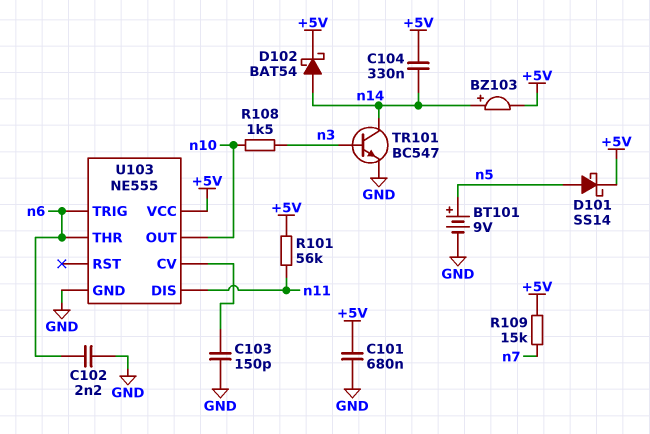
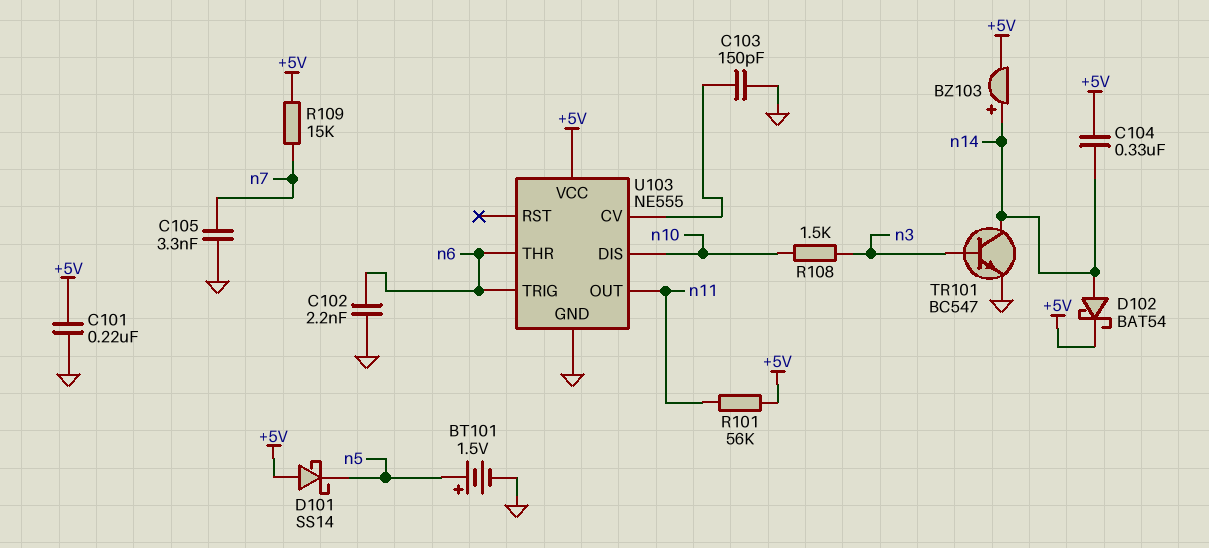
BT101: 9V (plus n5, minus GND) -> 1.5V (plus n5, minus GND)
C101: 680nF (+5V, GND) -> 220nF (+5V, GND)
C105: none -> 3.3nF (GND, n7)
D101: schottky SS14 (A n5, K +5V) -> schottky SS14 (A +5V, K n5)
U103 pin DIS: n11 -> n10
U103 pin OUT: n10 -> n11

